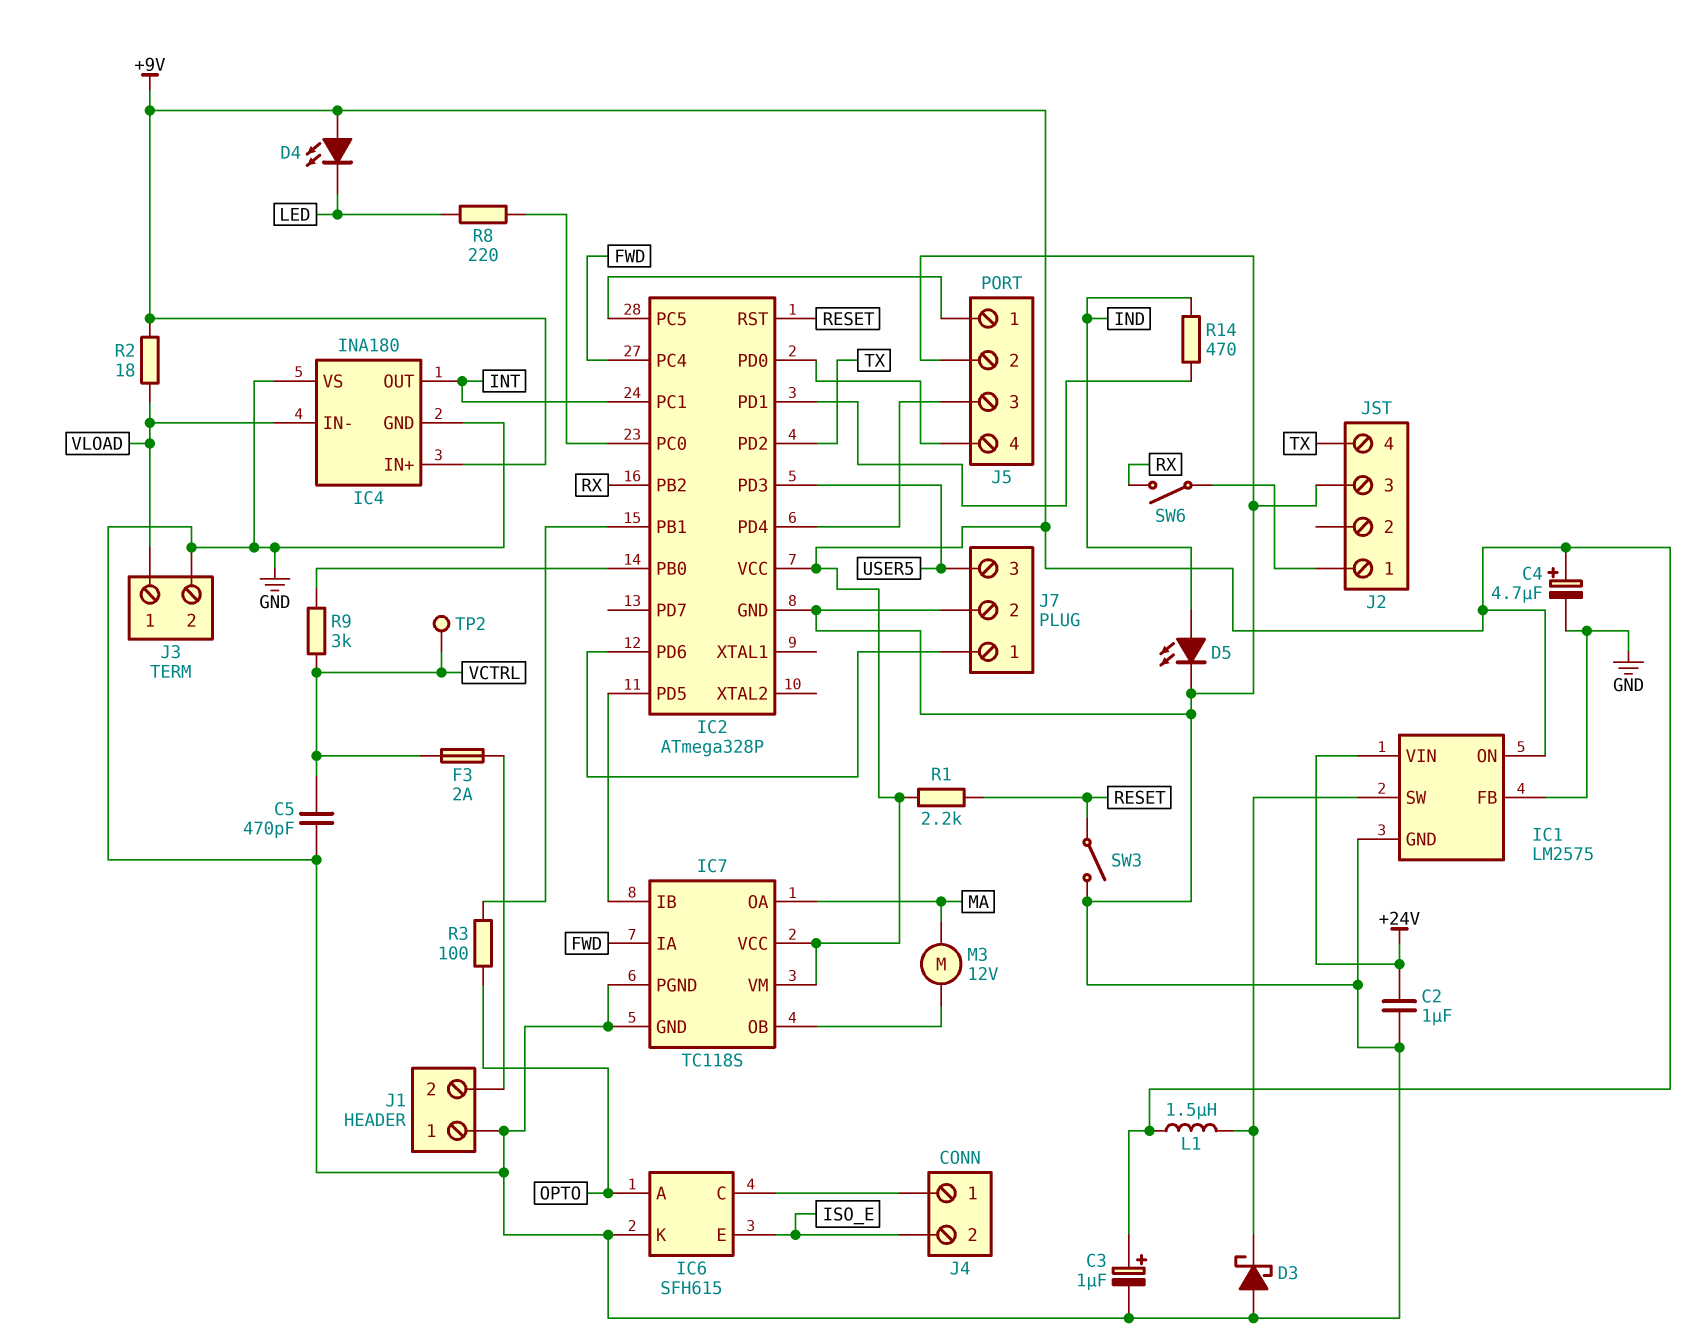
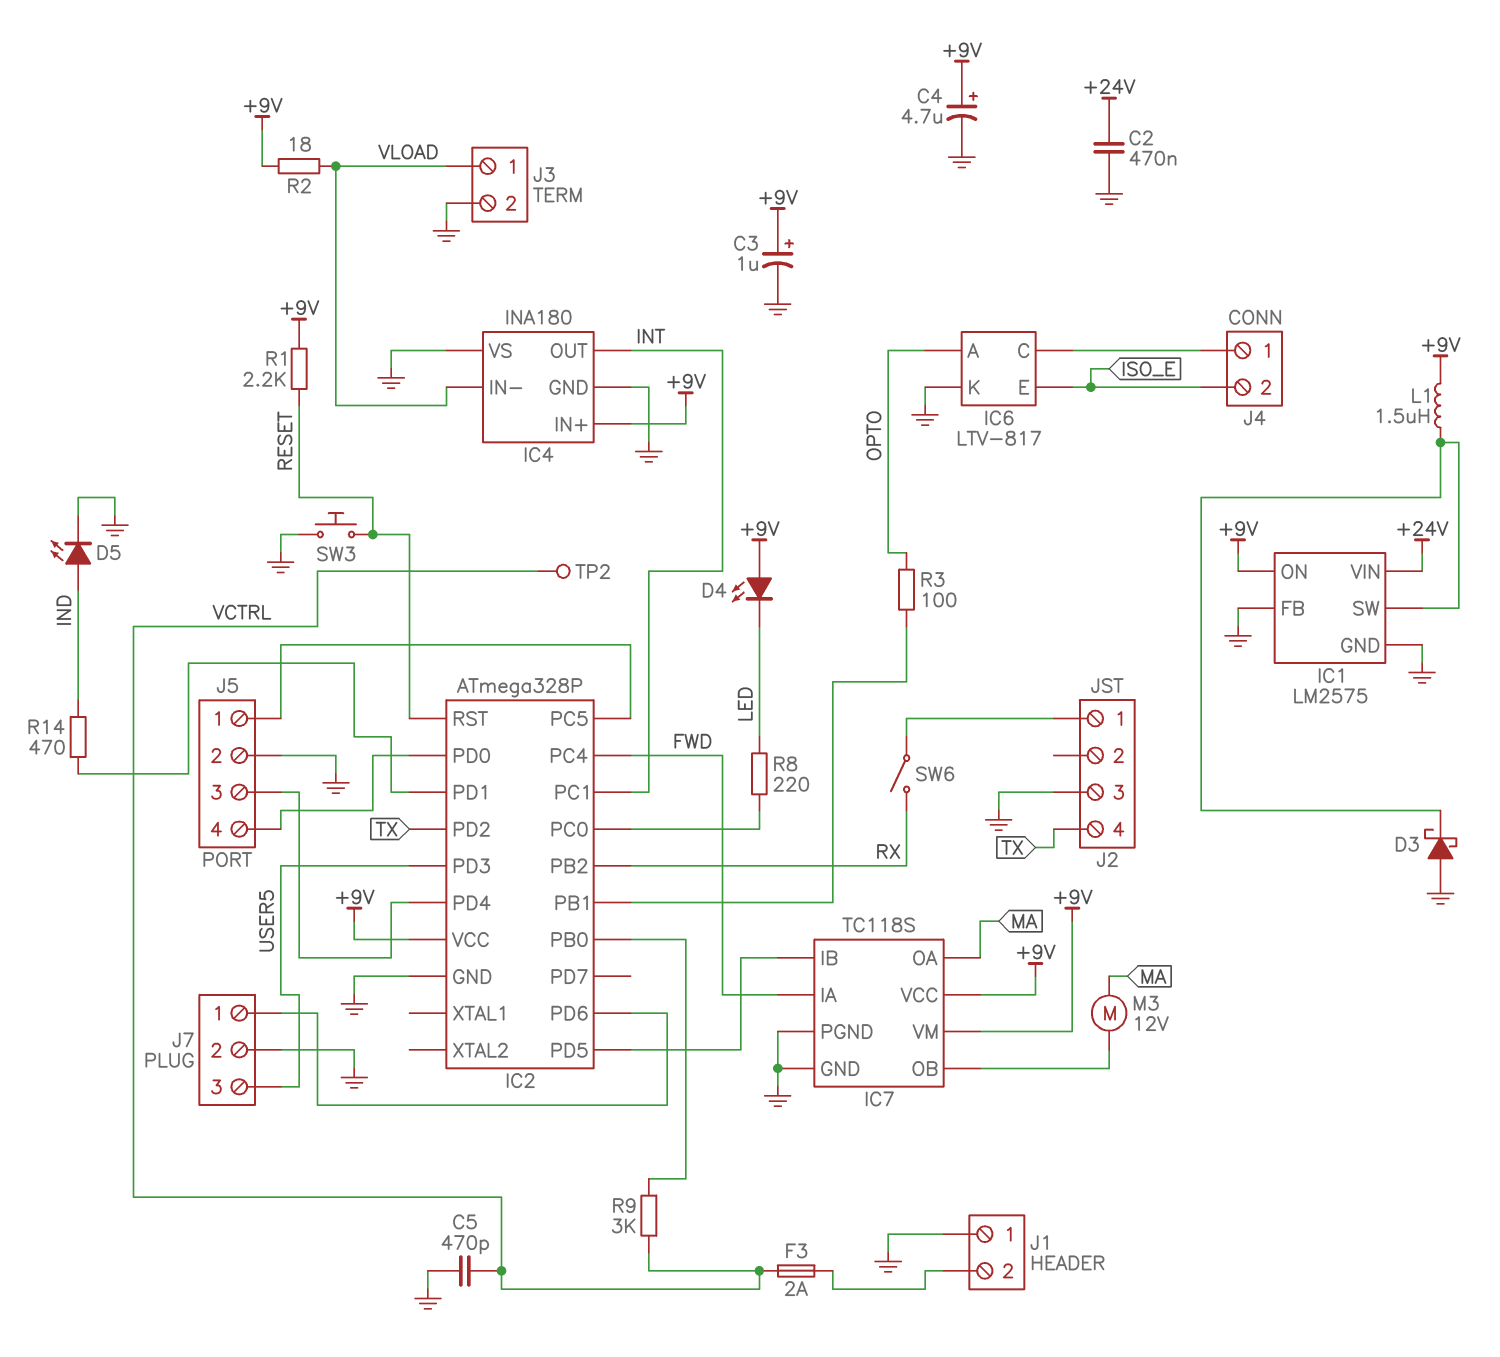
C2: 1uF (+24V, GND) -> 470nF (+24V, GND)
IC6: SFH615 -> LTV-817
SW3: switch (GND, RESET) -> button (GND, RESET)

